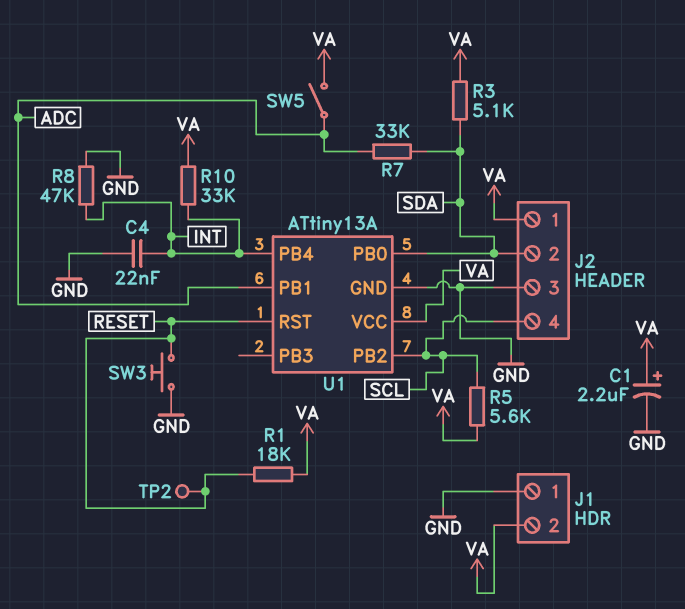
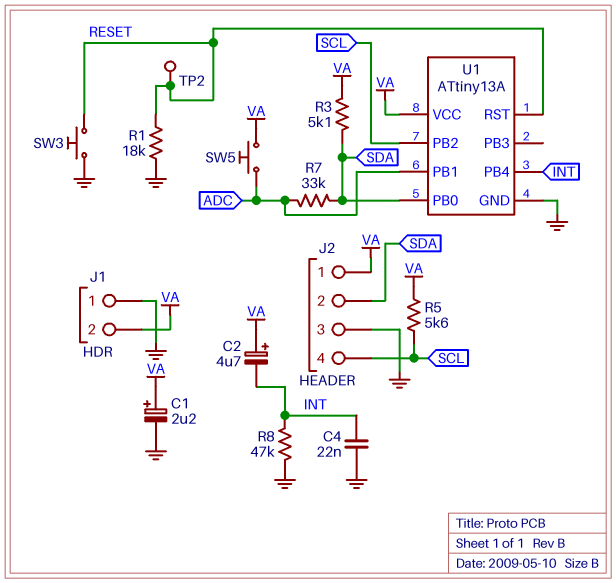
C2: none -> 4.7uF (plus VA, minus INT)
R1: 18k (RESET, VA) -> 18k (GND, RESET)
R10: 33k (INT, VA) -> none
SW5: switch (ADC, VA) -> button (ADC, VA)

